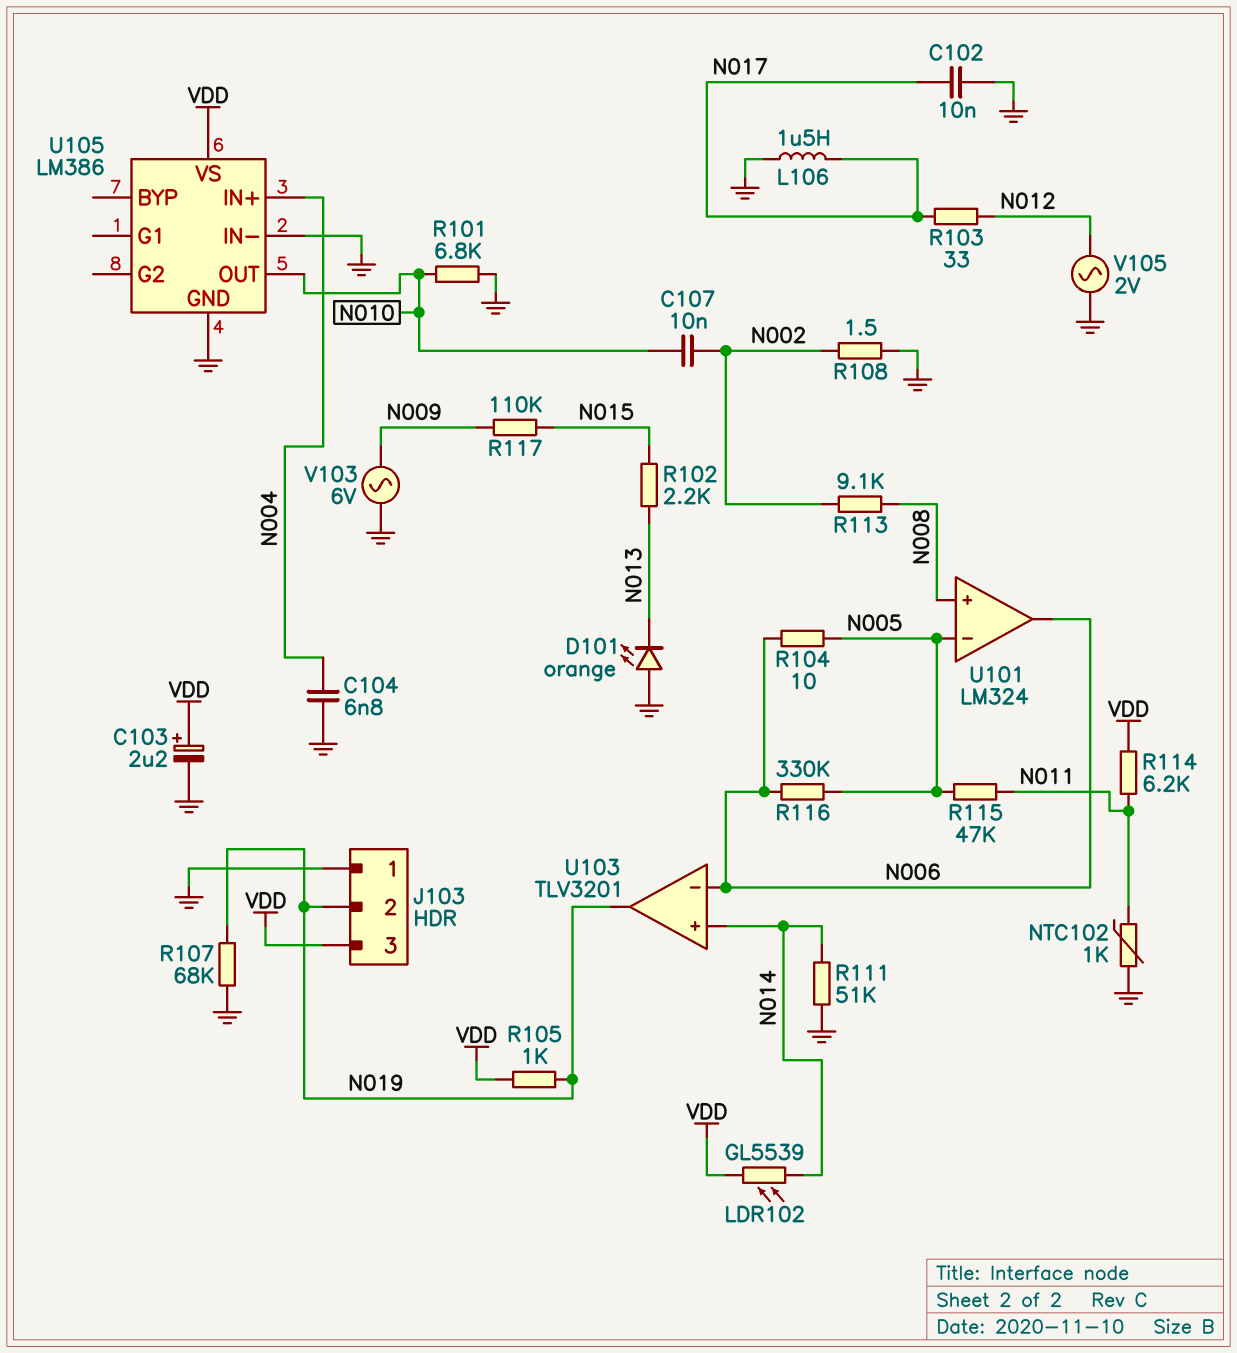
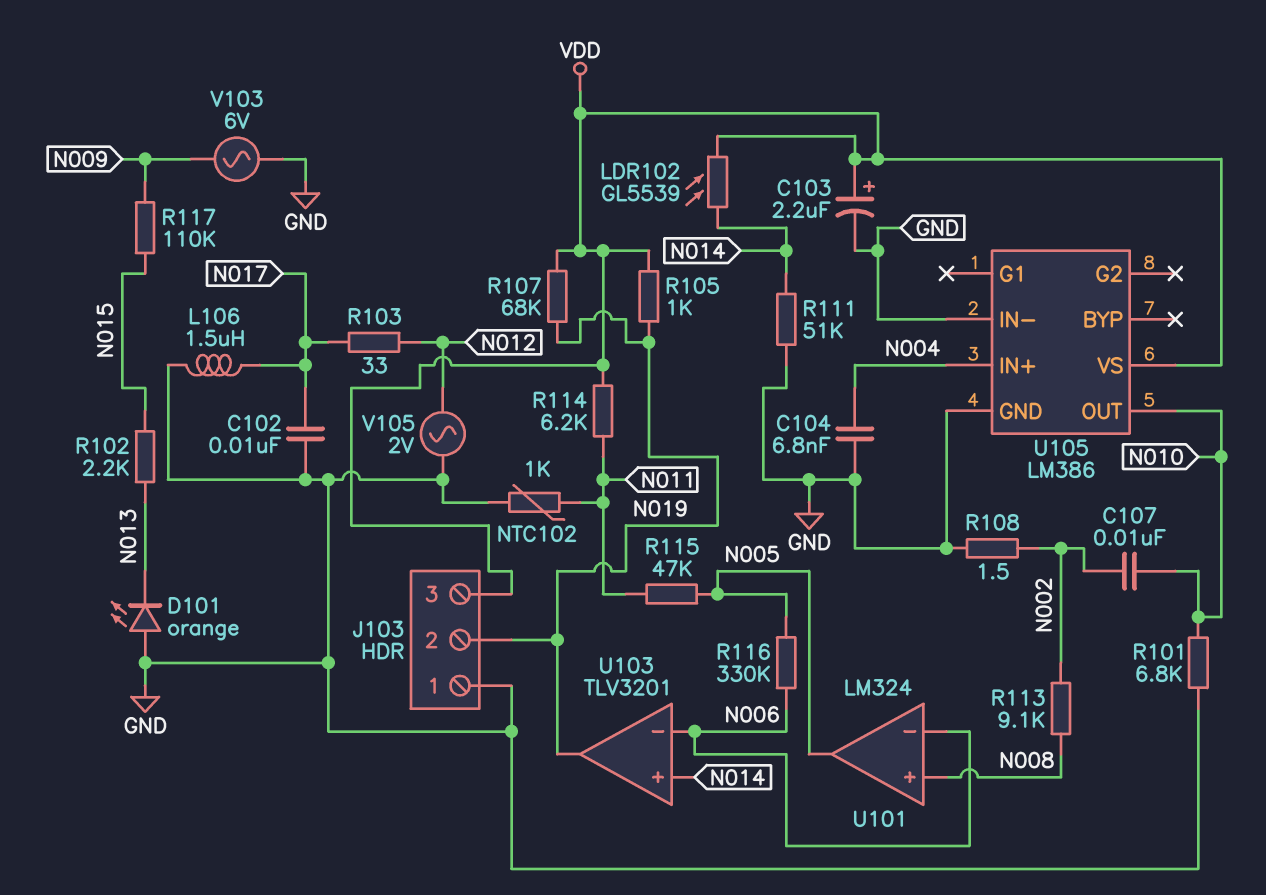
R104: 10 (N005, N006) -> none
R107: 68k (GND, N019) -> 68k (N019, VDD)
U101 pin in-: N005 -> N006
U101 pin out: N006 -> N005

